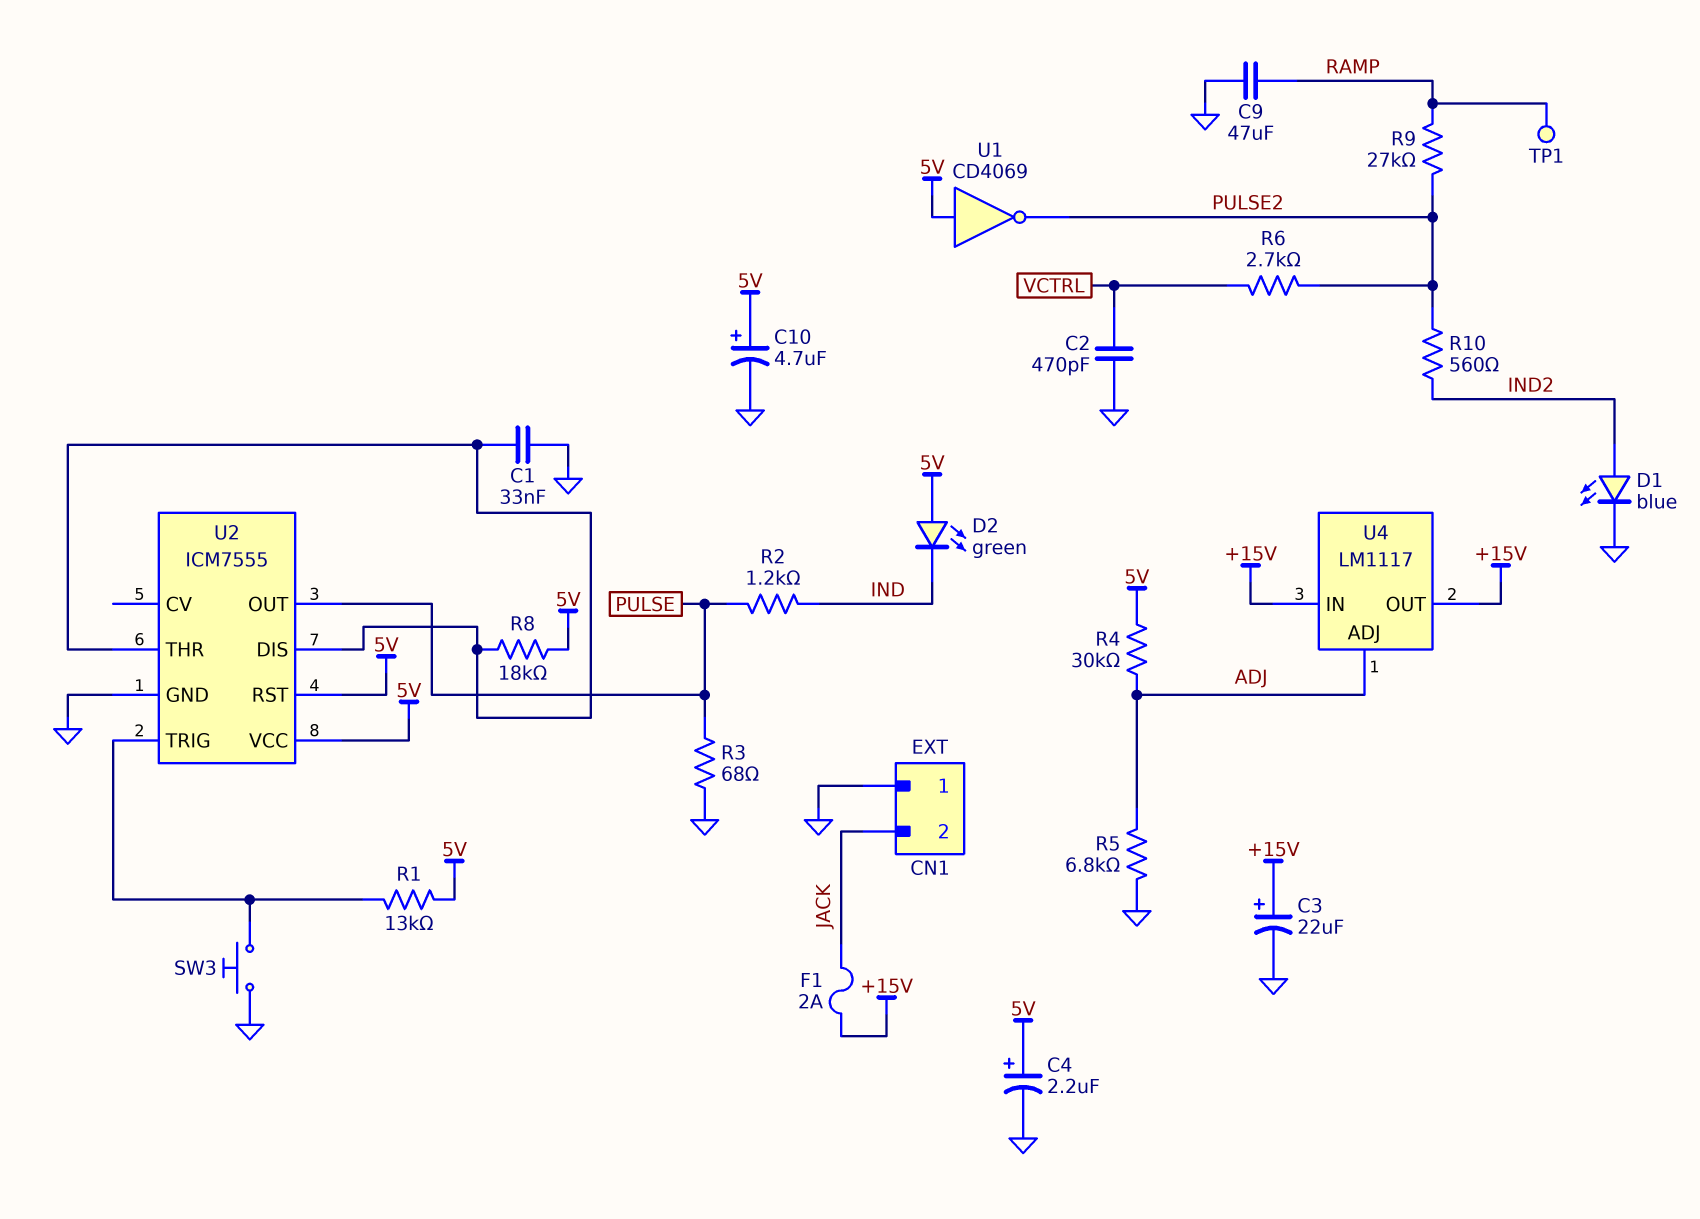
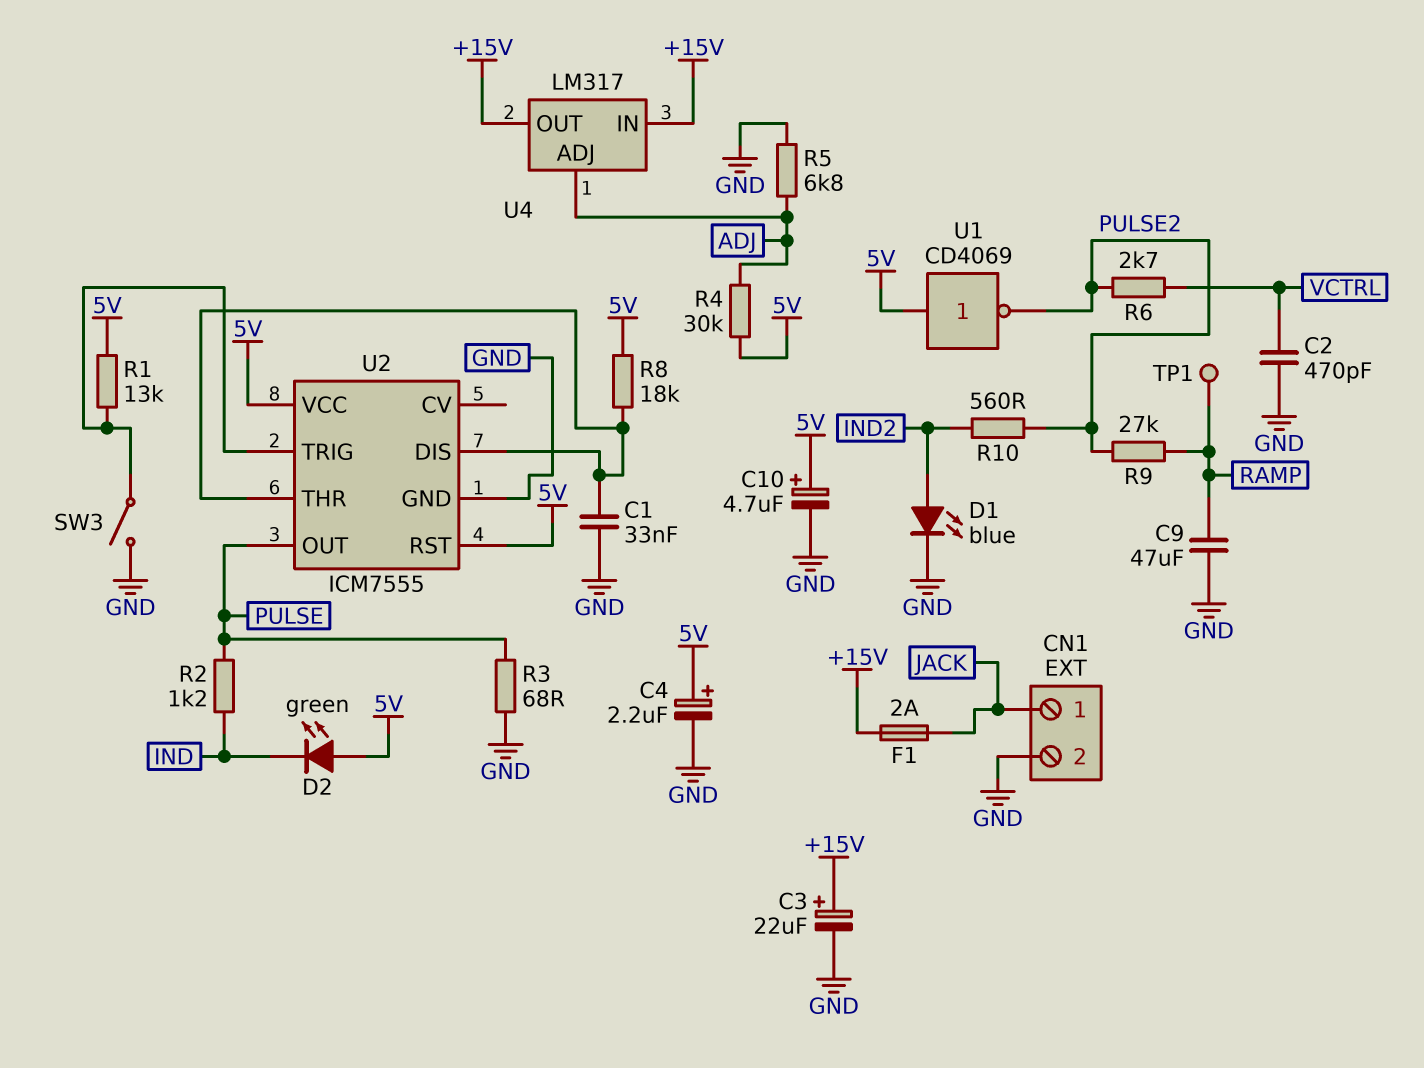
CN1 pin 1: GND -> JACK
CN1 pin 2: JACK -> GND
SW3: button (GND, U2/TRIG) -> switch (GND, U2/TRIG)
U4: LM1117 -> LM317

